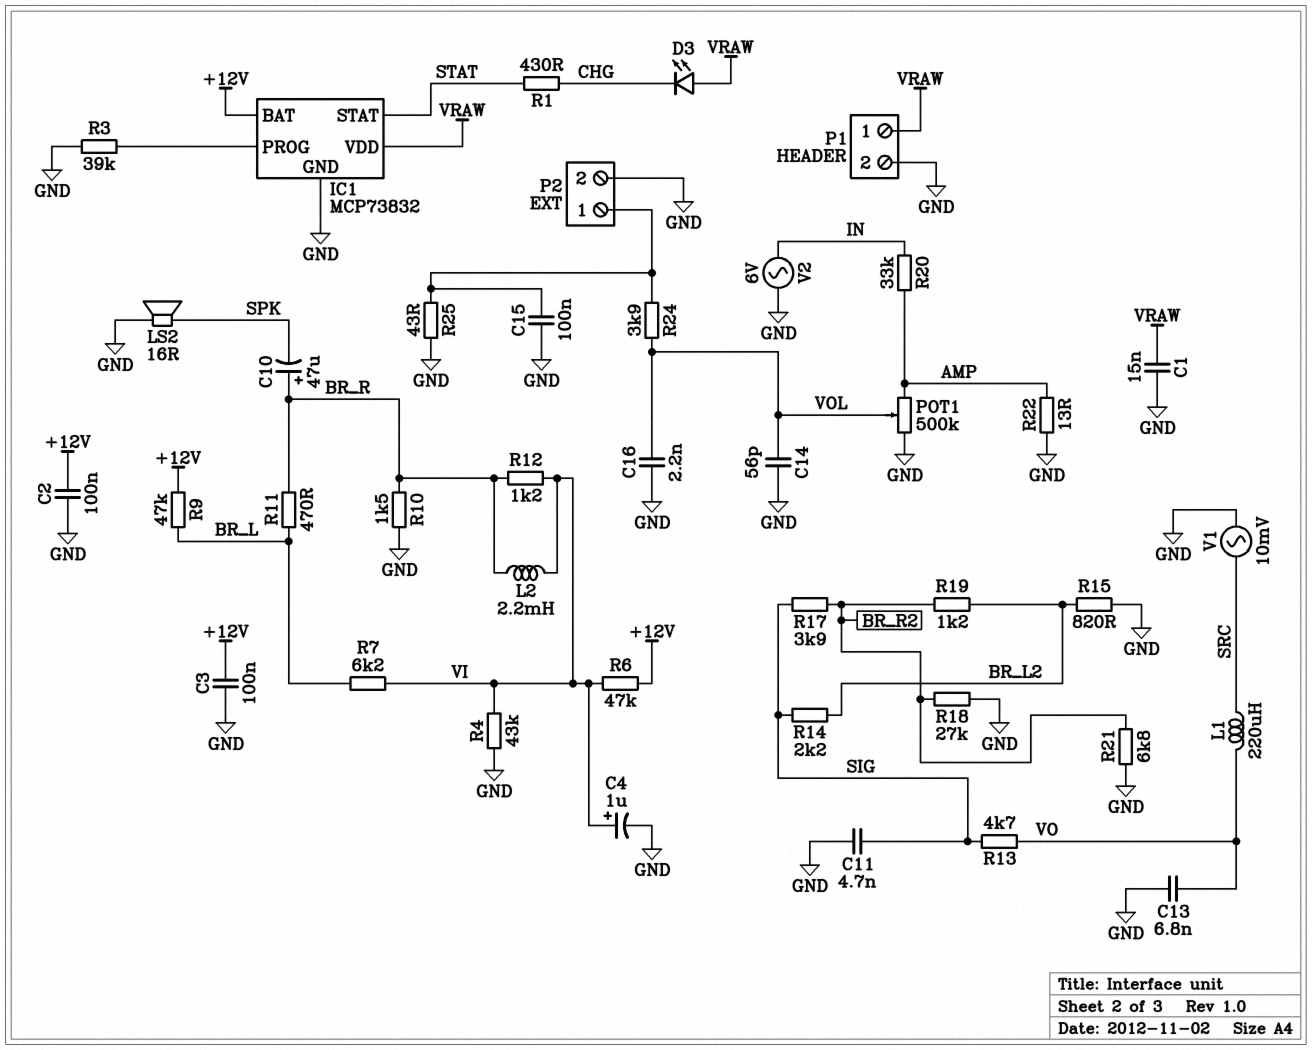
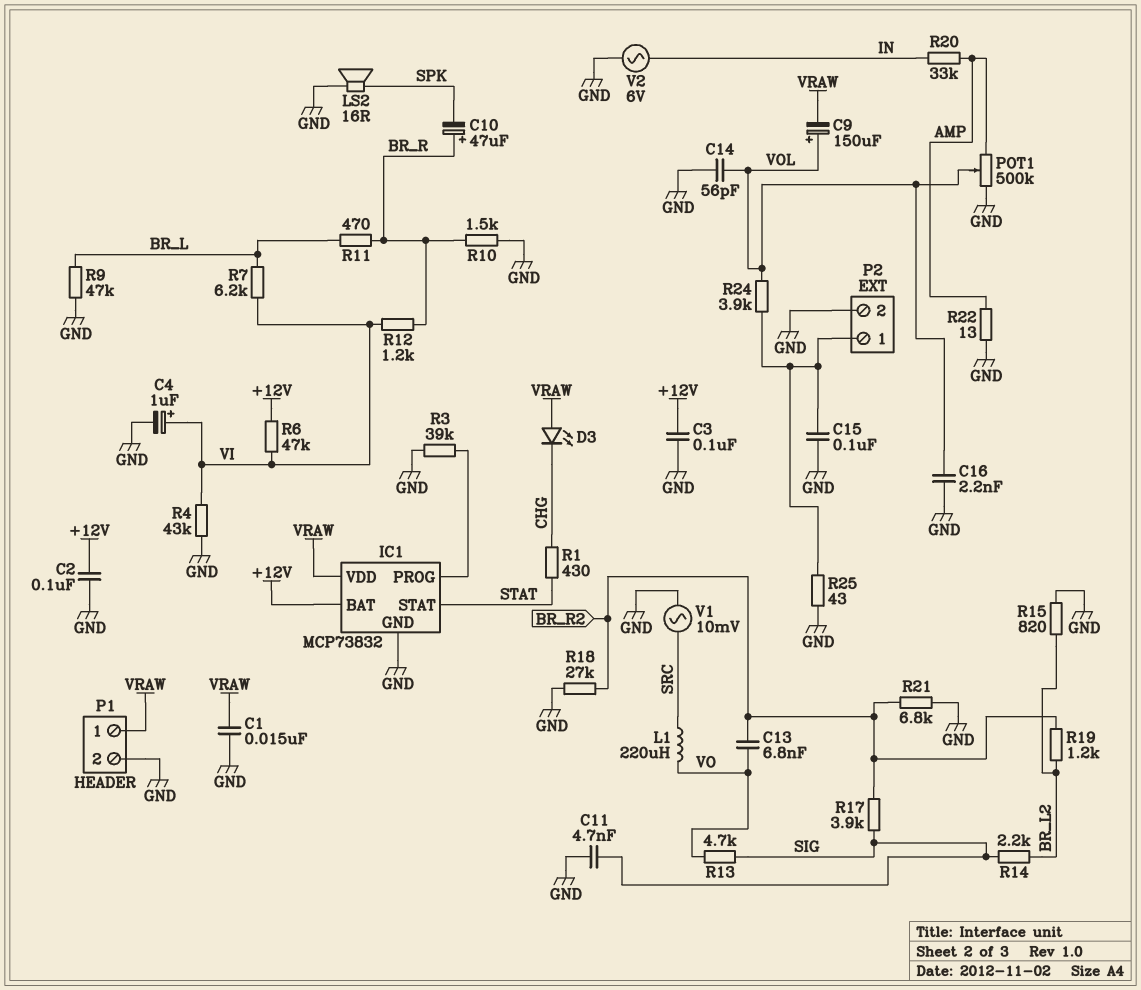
C9: none -> 150uF (plus VOL, minus VRAW)
C13: 6.8nF (GND, VO) -> 6.8nF (BR_R2, VO)
L2: 2.2mH (BR_R, VI) -> none
R9: 47k (+12V, BR_L) -> 47k (BR_L, GND)

